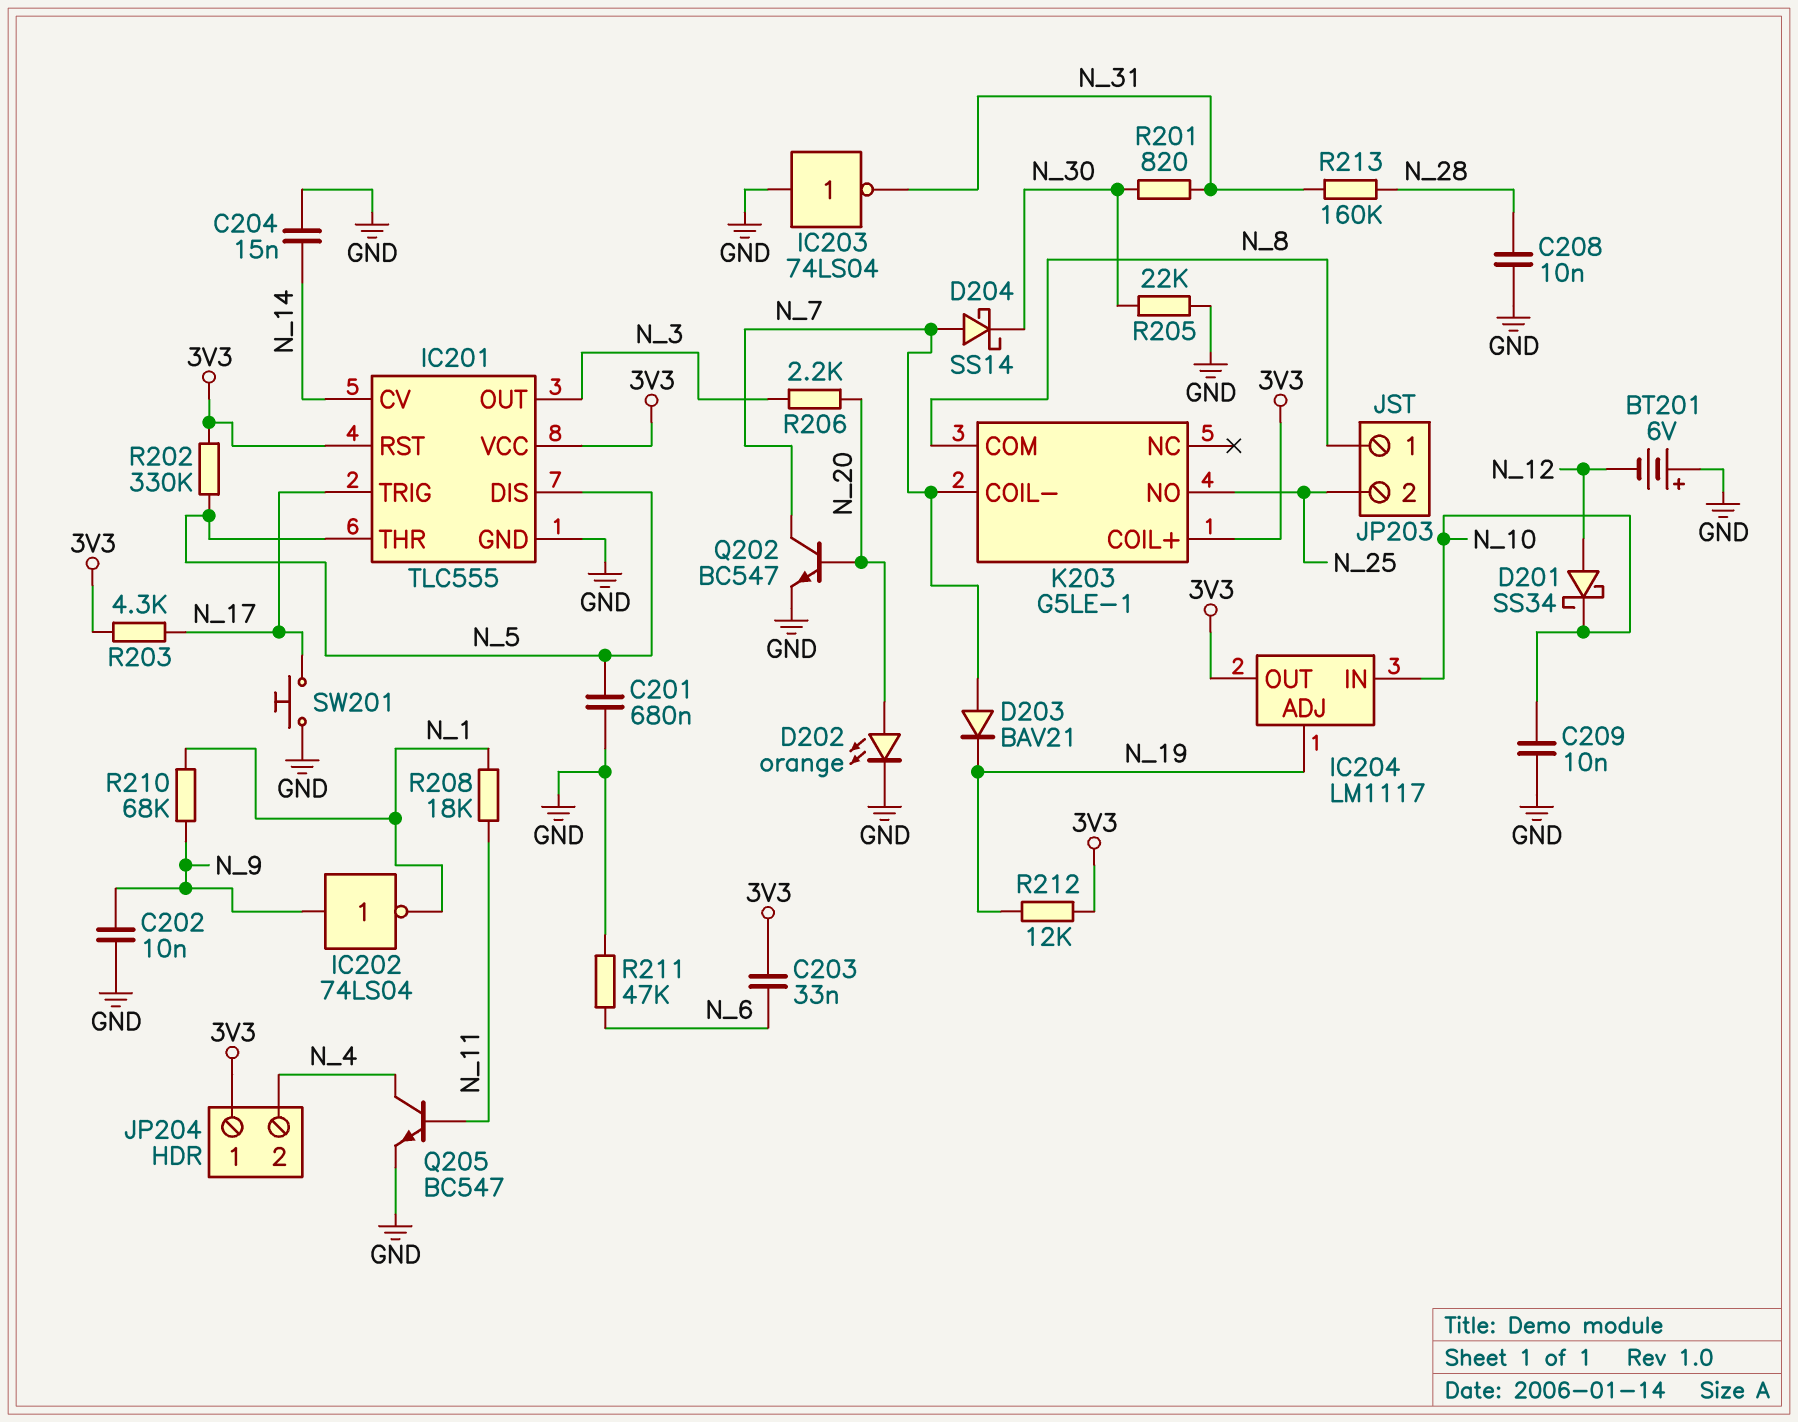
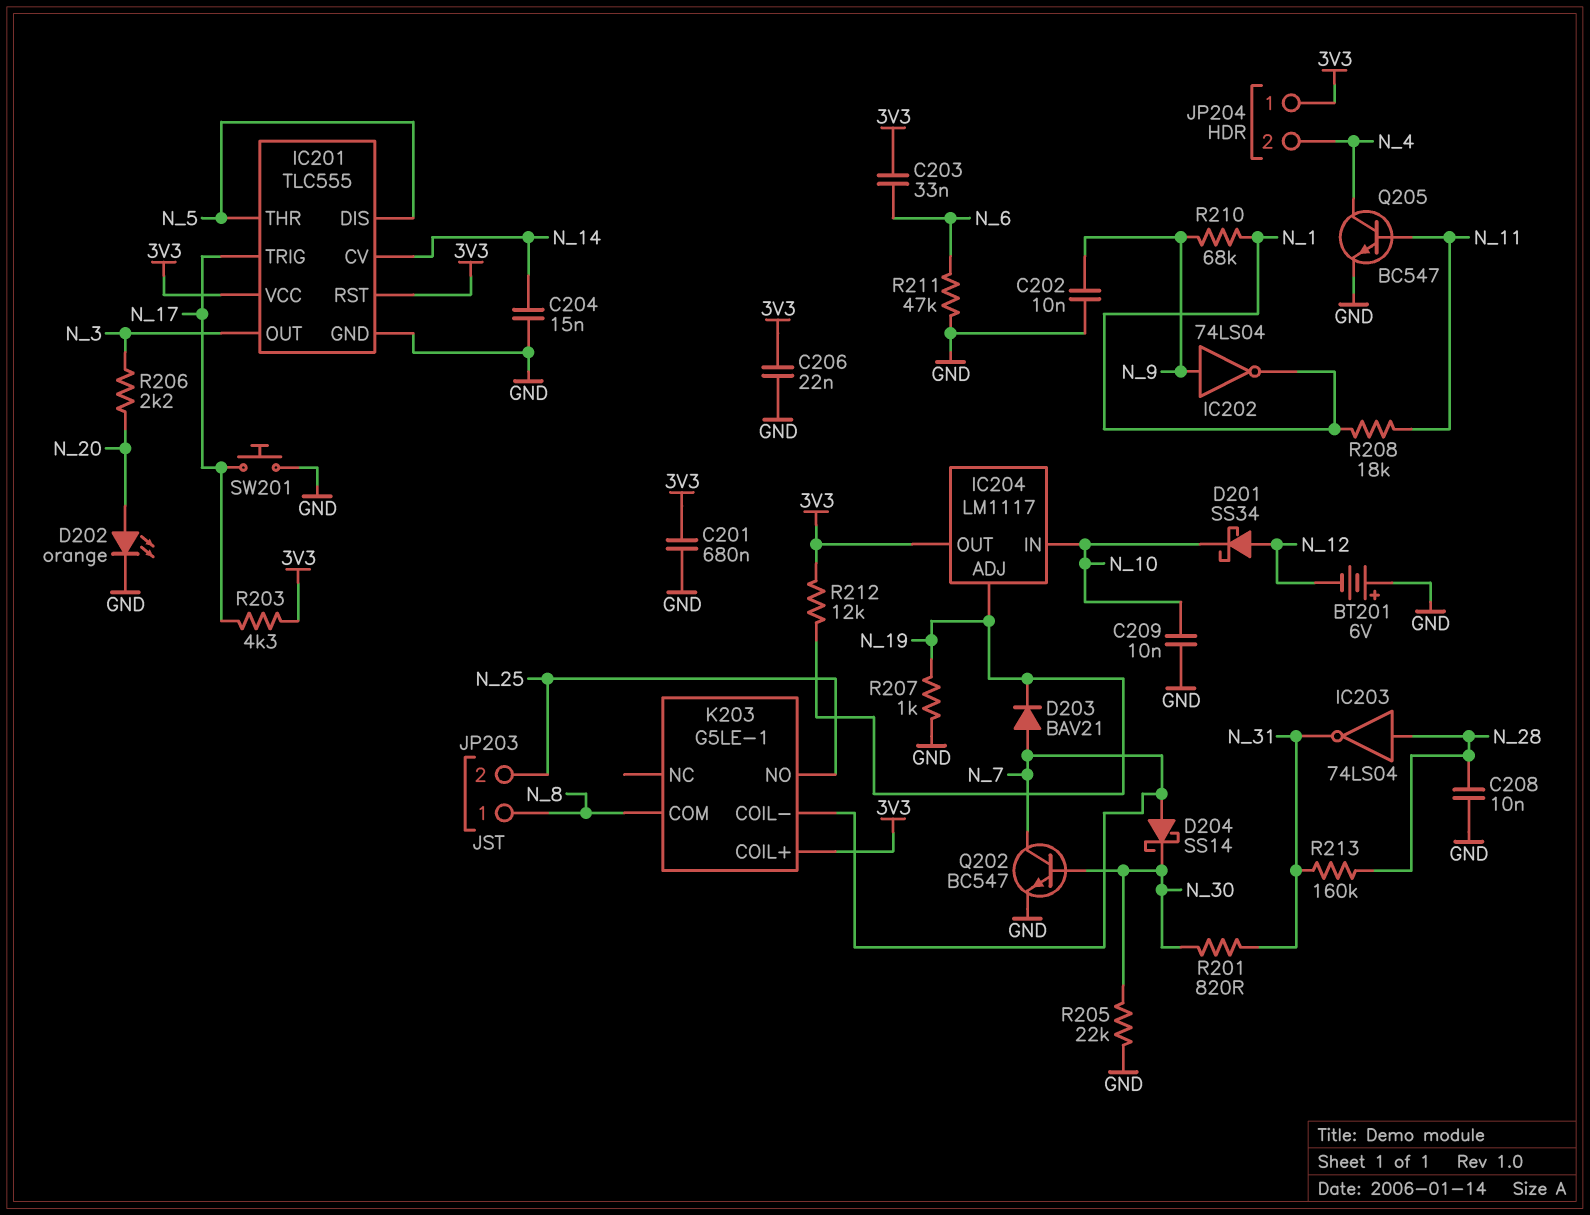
C201: 680nF (GND, N_5) -> 680nF (3V3, GND)
C206: none -> 22nF (3V3, GND)
IC203: NOT 74LS04 (in GND, out N_31) -> NOT 74LS04 (in N_28, out N_31)
Q202: NPN BC547 (B N_20, C N_7, E GND) -> NPN BC547 (B N_30, C N_7, E GND)
R202: 330k (3V3, N_5) -> none
R207: none -> 1k (GND, N_19)

